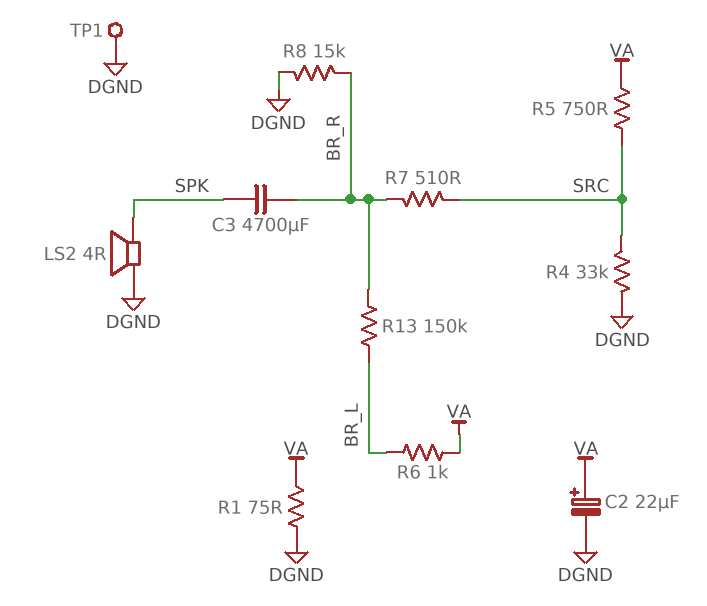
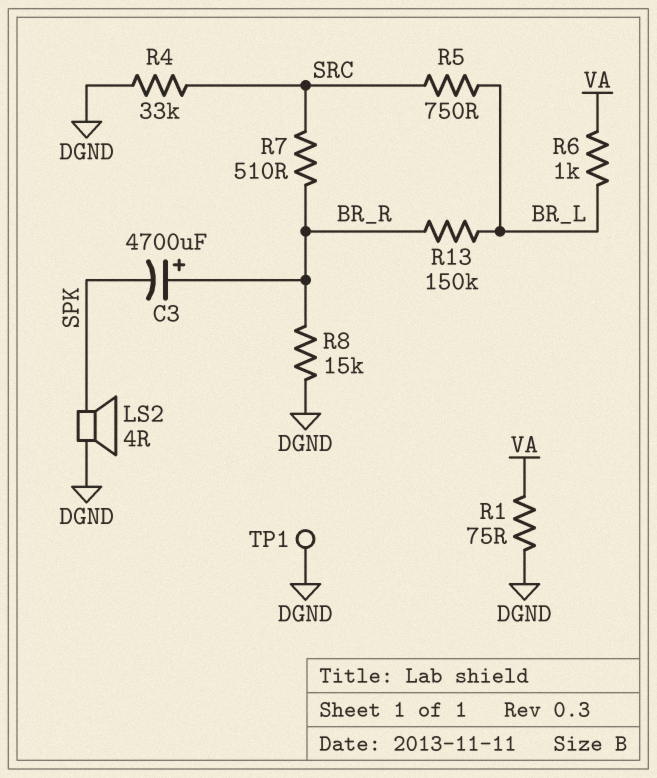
C2: 22uF (plus VA, minus DGND) -> none
C3: 4700uF (BR_R, SPK) -> 4700uF (plus BR_R, minus SPK)
R5: 750 (SRC, VA) -> 750 (BR_L, SRC)

